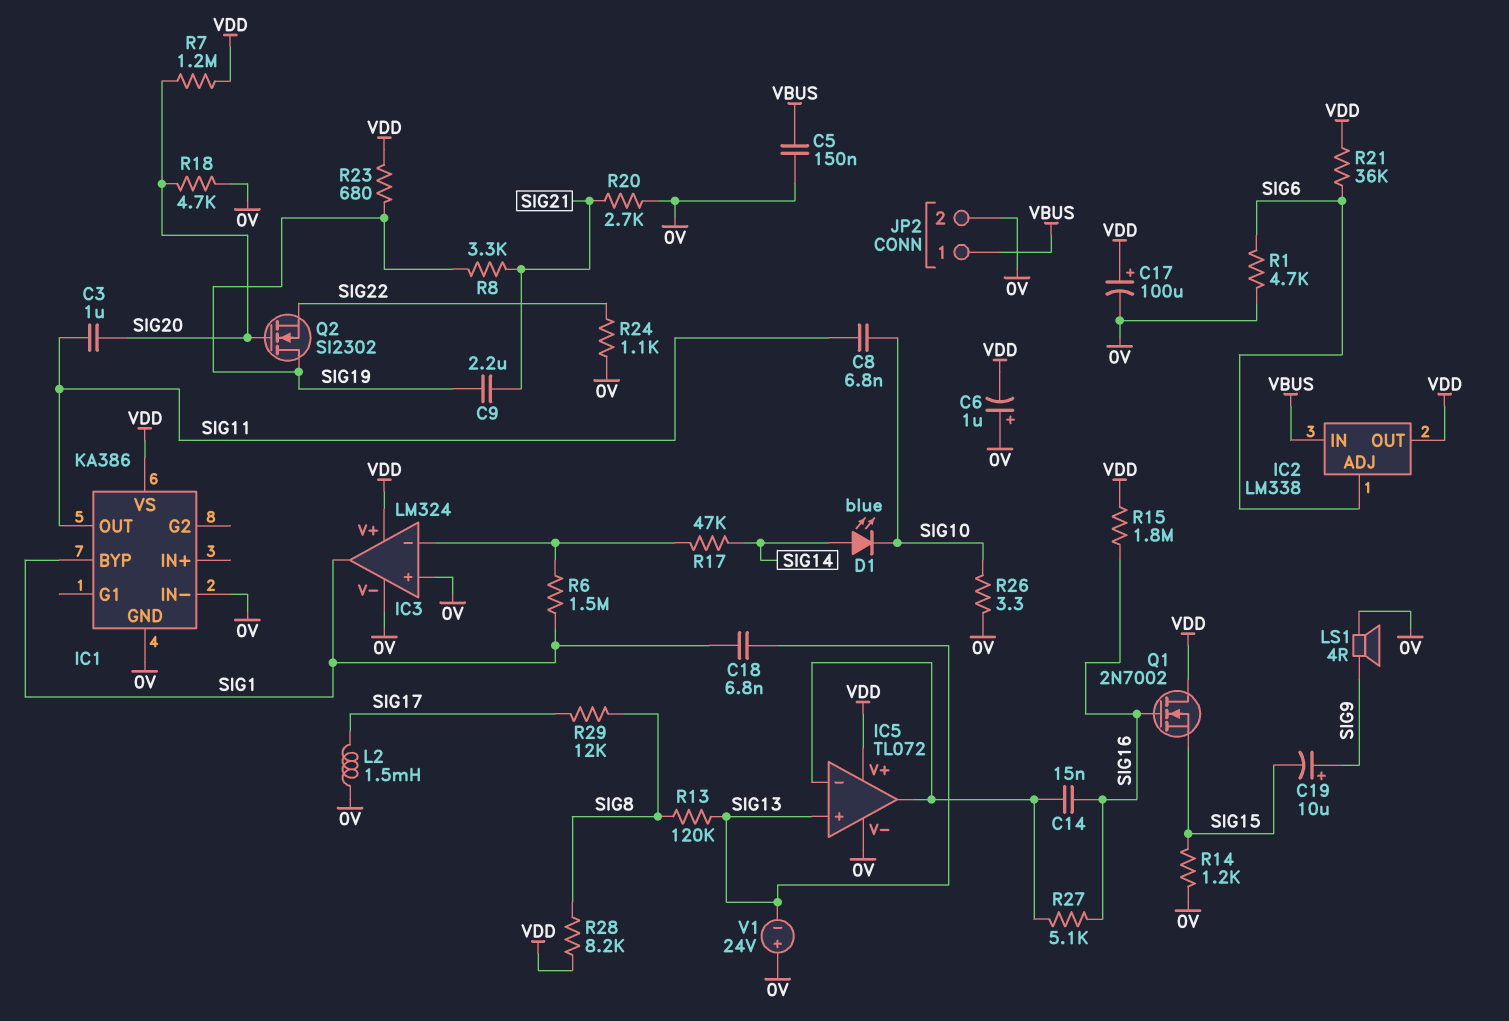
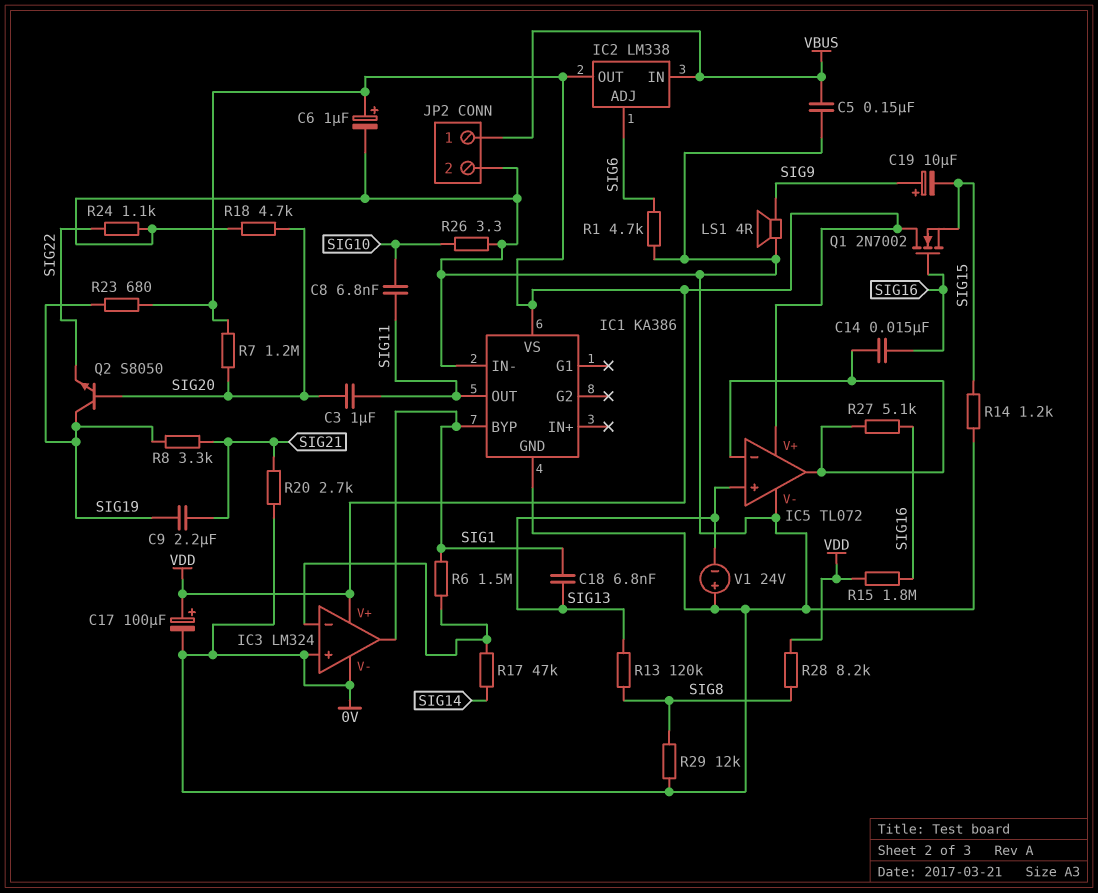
C6: 1uF (plus 0V, minus VDD) -> 1uF (plus VDD, minus 0V)
D1: LED blue (A SIG14, K SIG10) -> none
L2: 1.5mH (0V, SIG17) -> none
Q2: NMOS SI2302 (G SIG20, D SIG19, S SIG22) -> NPN S8050 (B SIG20, C SIG19, E SIG22)
R21: 36k (SIG6, VDD) -> none
R29: 12k (SIG8, SIG17) -> 12k (0V, SIG8)

